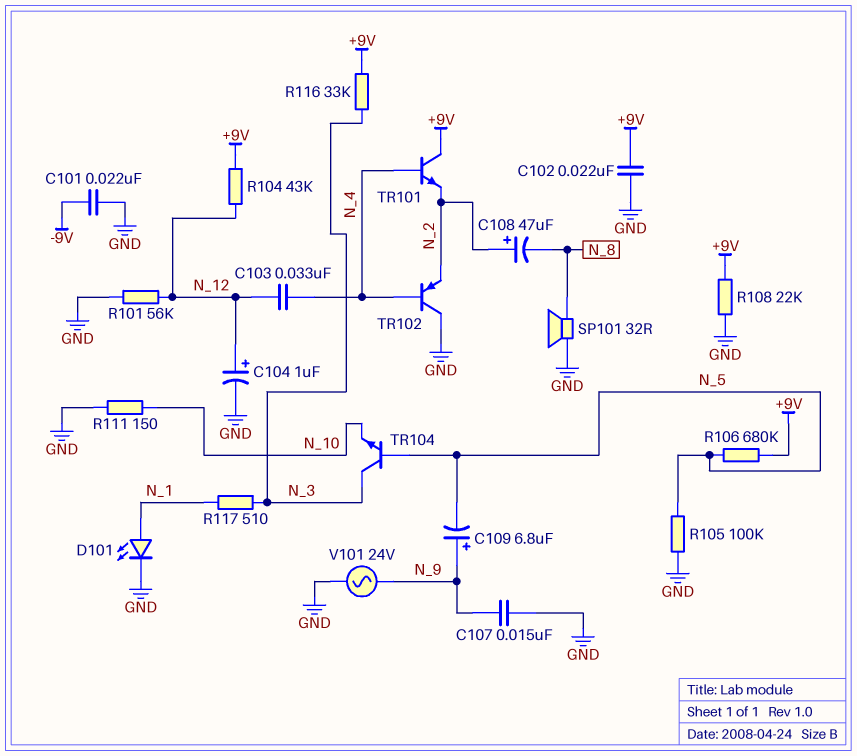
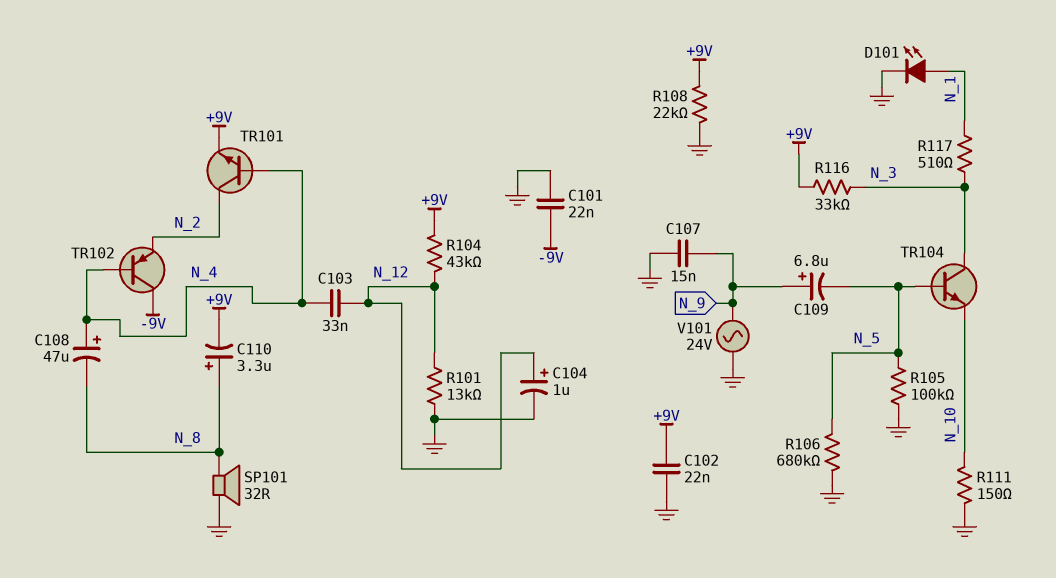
C108: 47uF (plus N_2, minus N_8) -> 47uF (plus N_4, minus N_8)
C110: none -> 3.3uF (plus N_8, minus +9V)
R101: 56k (GND, N_12) -> 13k (GND, N_12)
R106: 680k (+9V, N_5) -> 680k (GND, N_5)
TR101: NPN (B N_4, C +9V, E N_2) -> NPN (B N_4, C N_2, E +9V)
TR102: PNP (B N_4, C GND, E N_2) -> PNP (B N_4, C -9V, E N_2)

